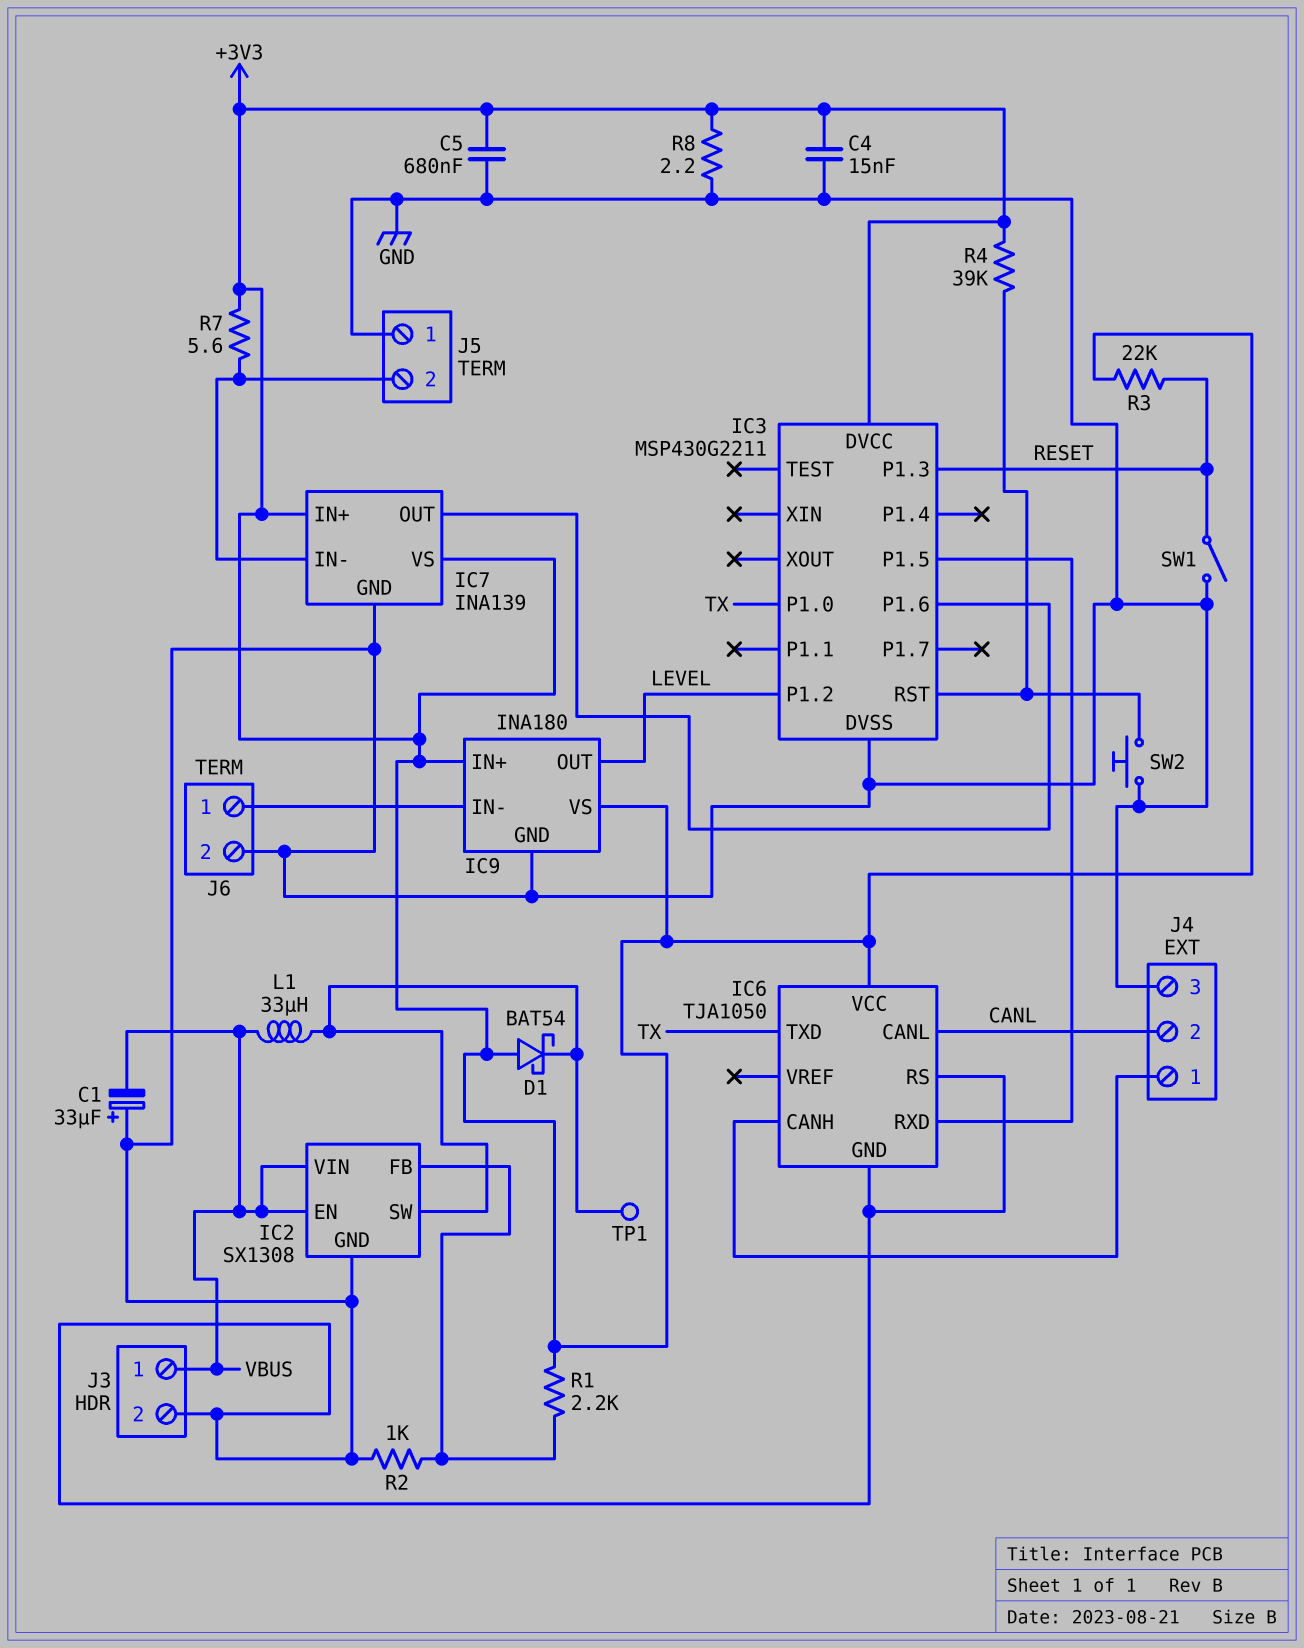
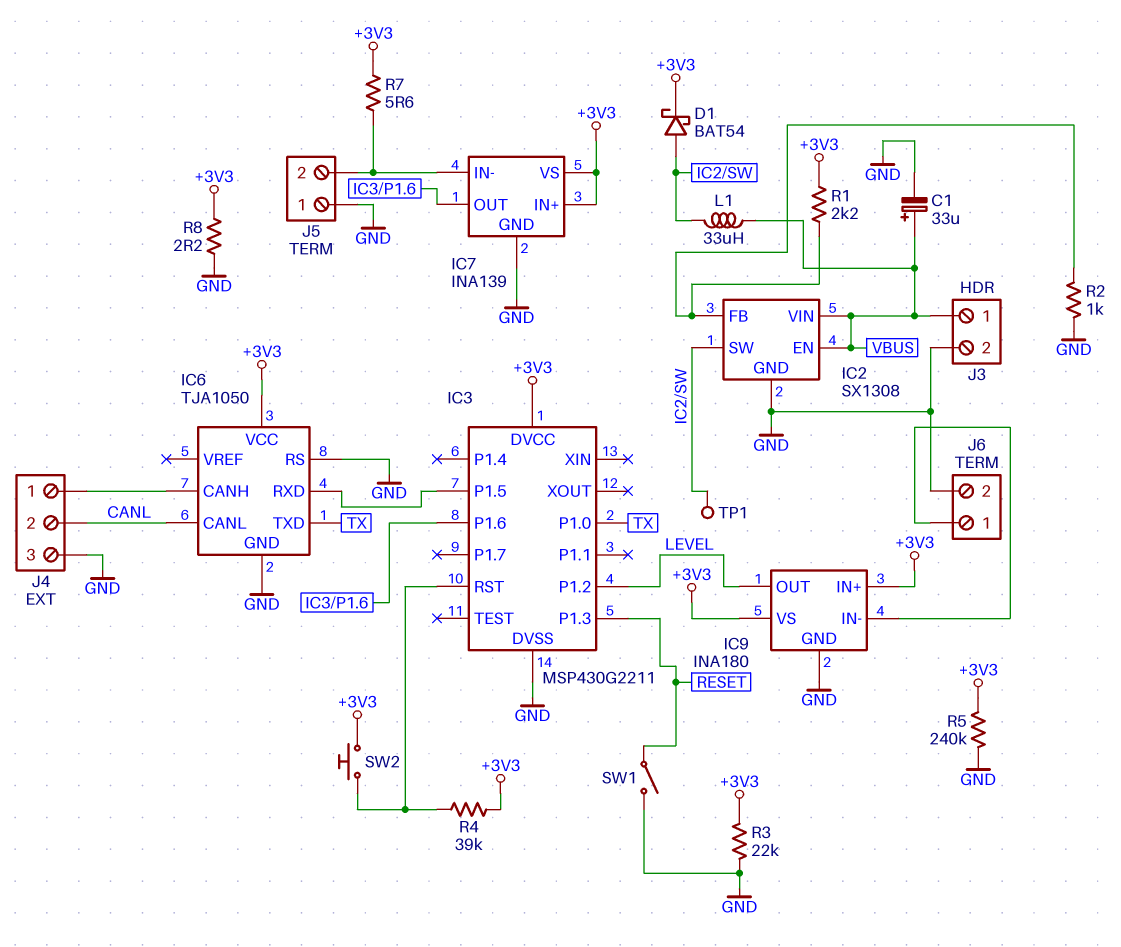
C1: 33uF (plus GND, minus VBUS) -> 33uF (plus VBUS, minus GND)
C4: 15nF (+3V3, GND) -> none
C5: 680nF (+3V3, GND) -> none
D1: schottky BAT54 (A +3V3, K IC2/SW) -> schottky BAT54 (A IC2/SW, K +3V3)
R3: 22k (+3V3, RESET) -> 22k (+3V3, GND)
R5: none -> 240k (+3V3, GND)
SW2: button (GND, IC3/RST) -> button (+3V3, IC3/RST)

